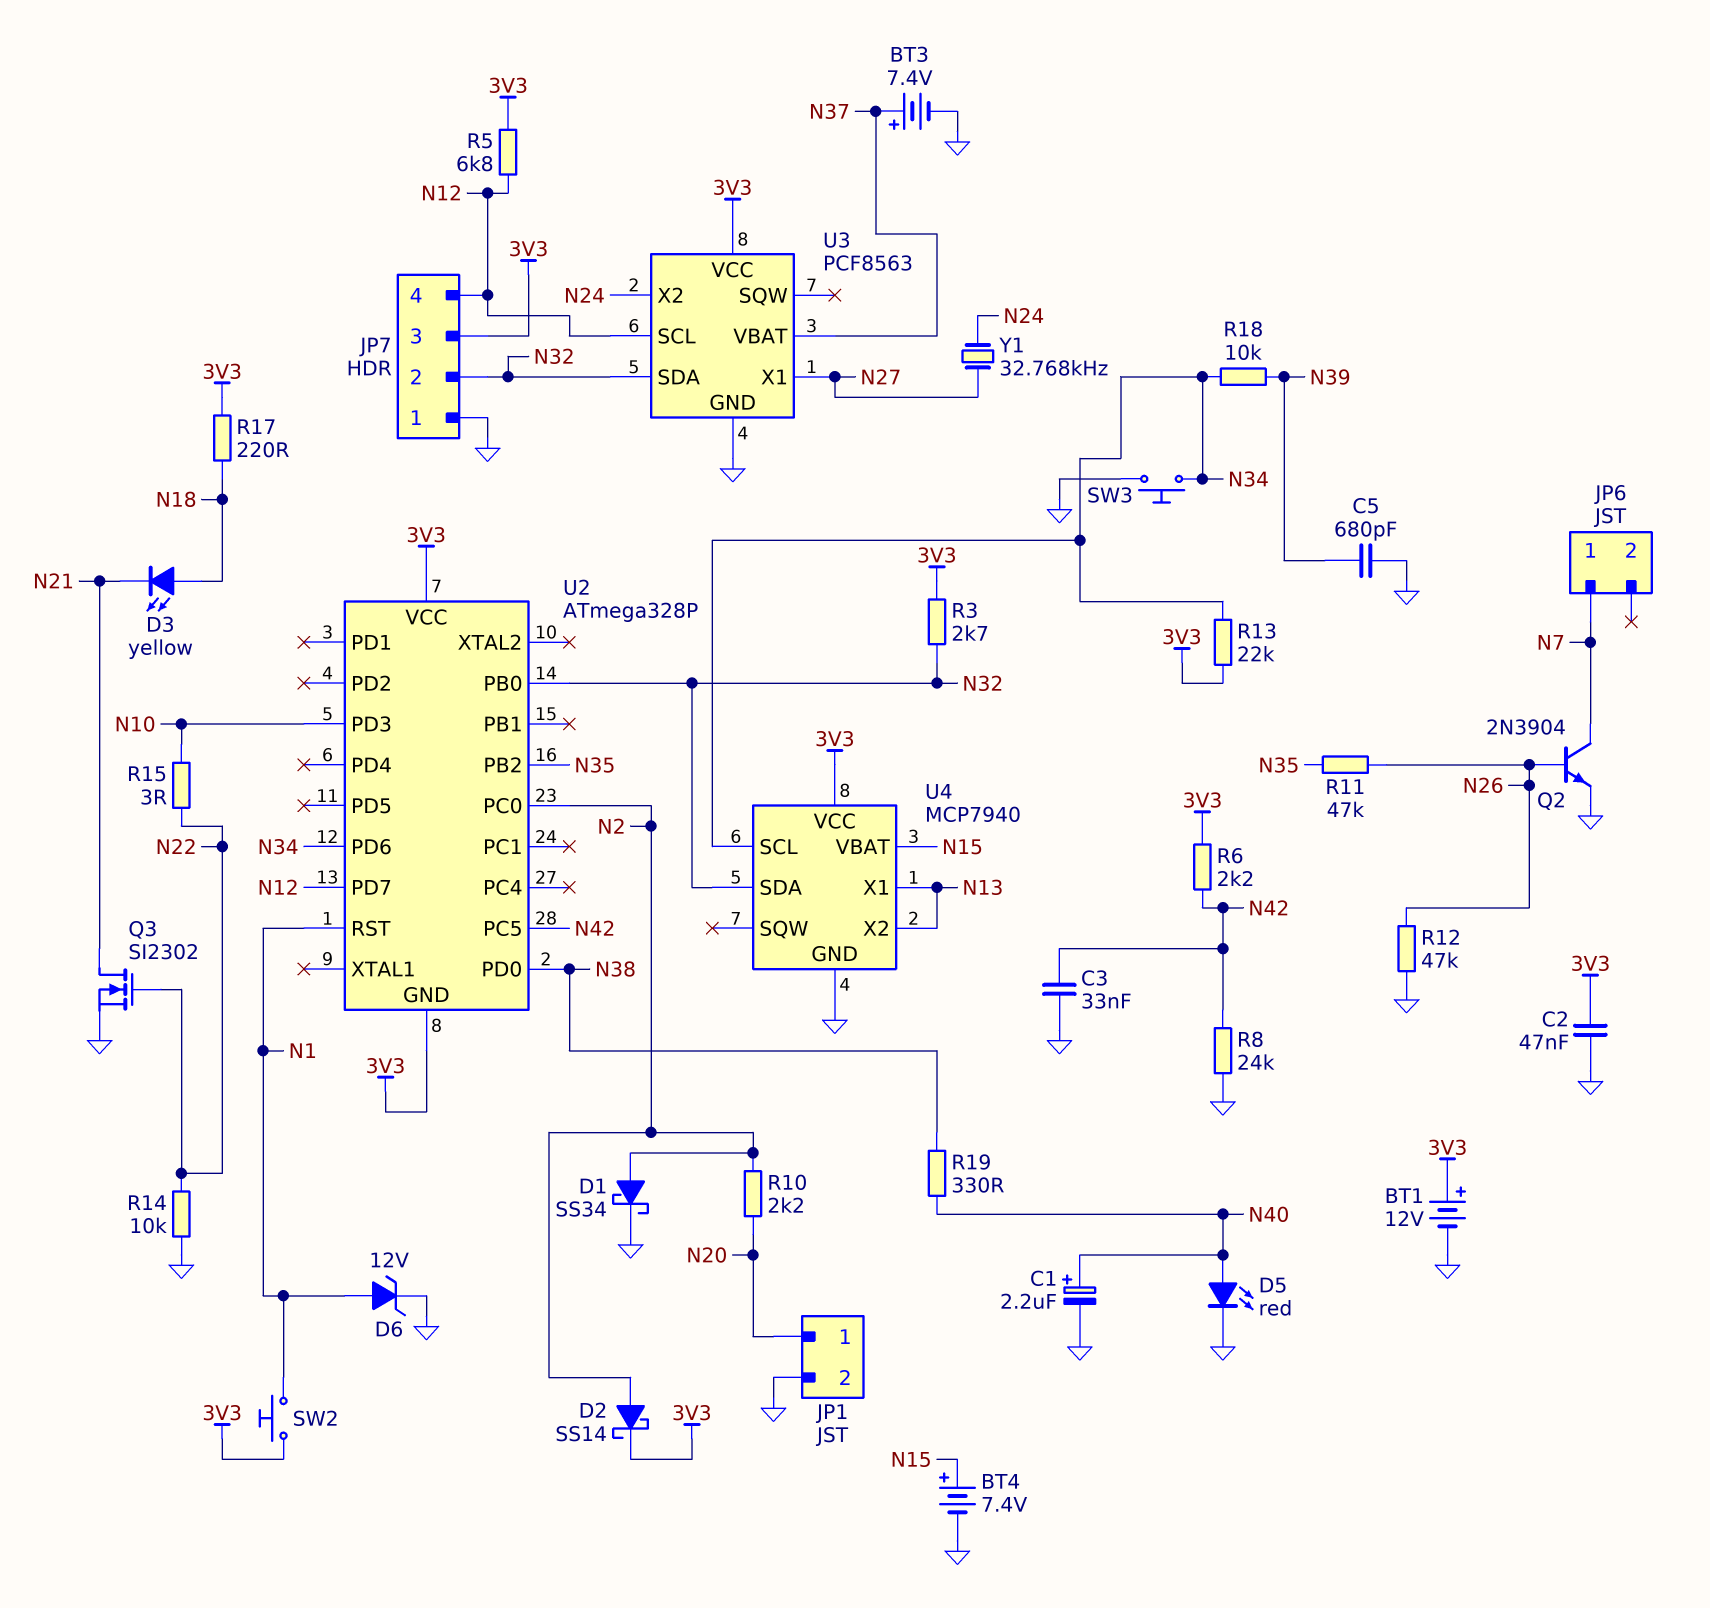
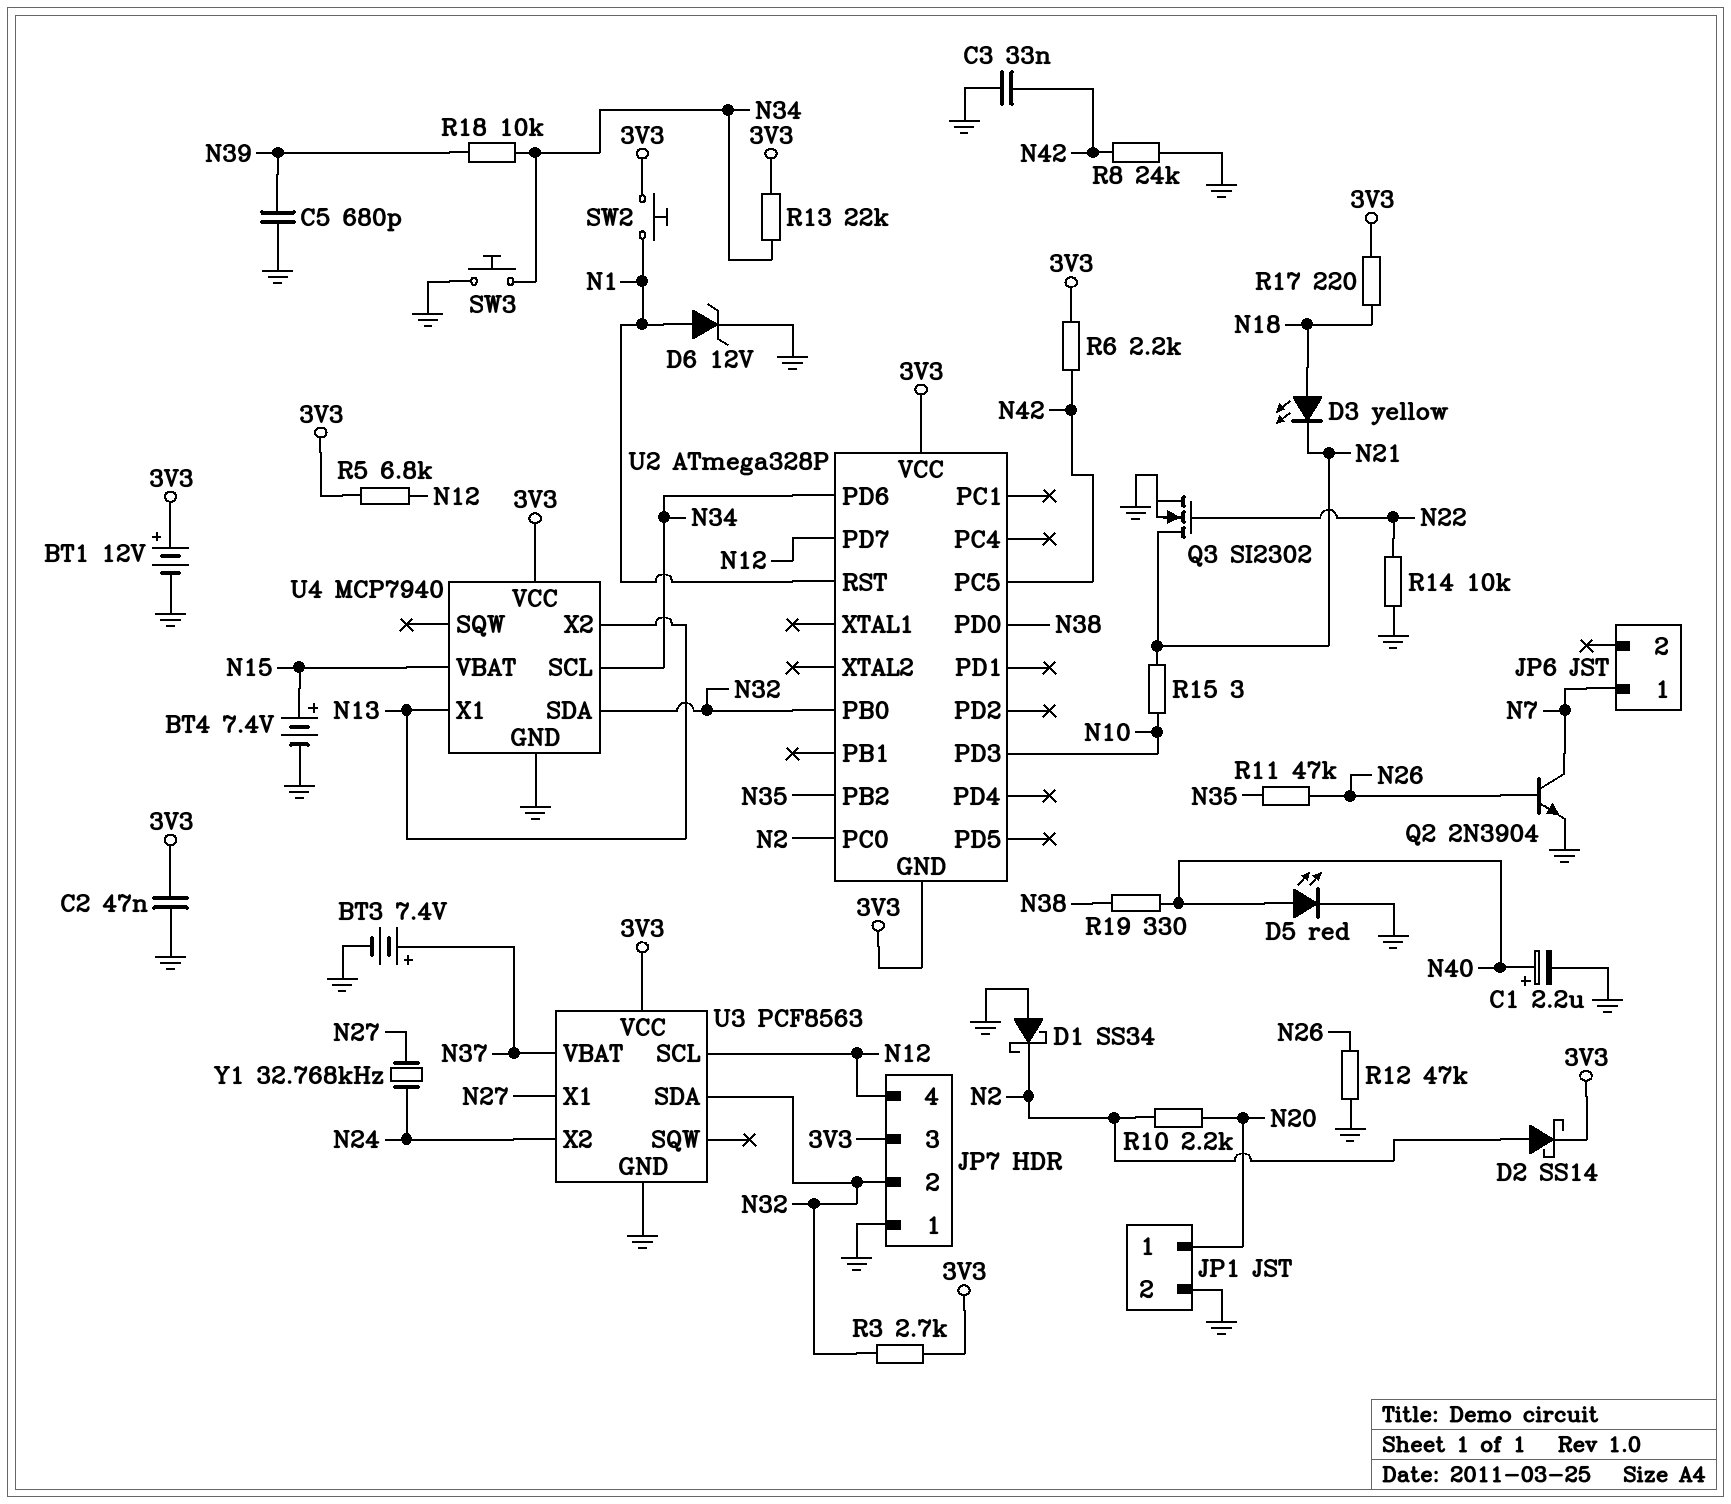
D1: schottky SS34 (A N2, K GND) -> schottky SS34 (A GND, K N2)
R15: 3 (N10, N22) -> 3 (N10, N21)

